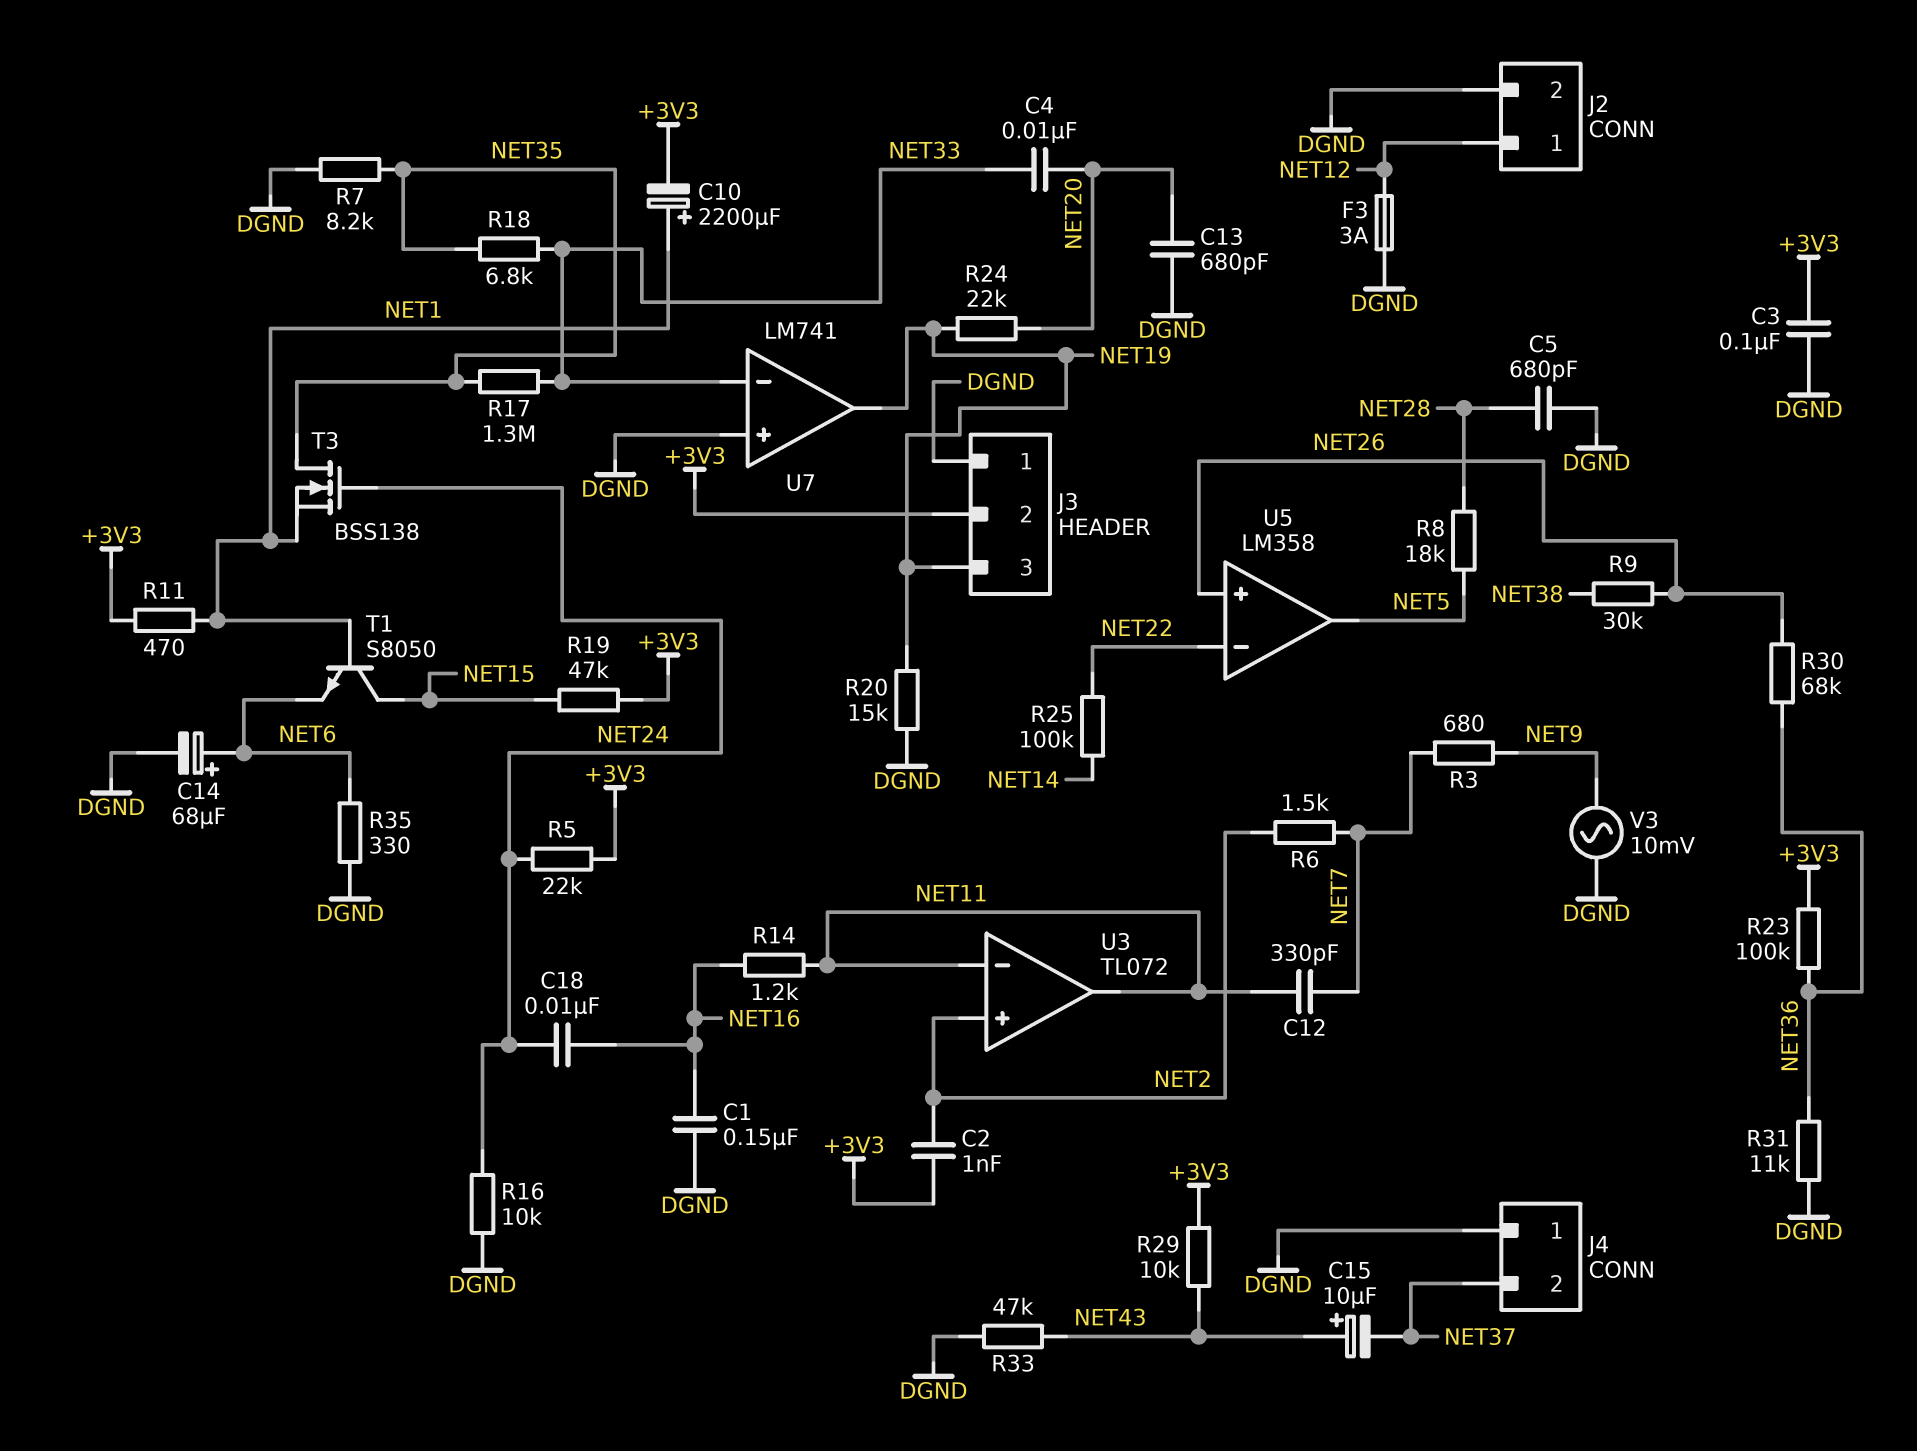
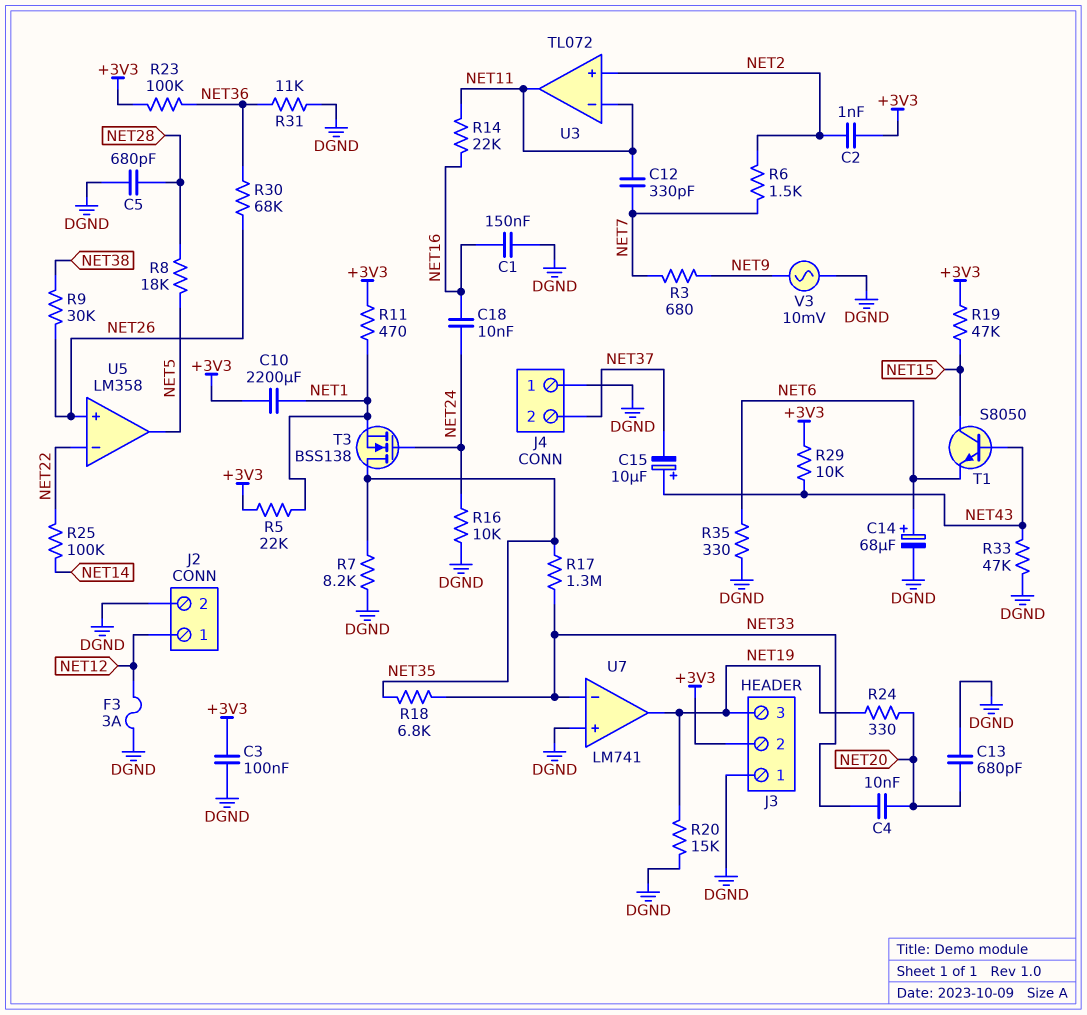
C10: 2200uF (plus NET1, minus +3V3) -> 2200uF (+3V3, NET1)
R5: 22k (+3V3, NET24) -> 22k (+3V3, NET1)
R14: 1.2k (NET11, NET16) -> 22k (NET11, NET16)
R24: 22k (NET19, NET20) -> 330 (NET19, NET20)
T1: NPN S8050 (B NET1, C NET15, E NET6) -> NPN S8050 (B NET43, C NET15, E NET6)

